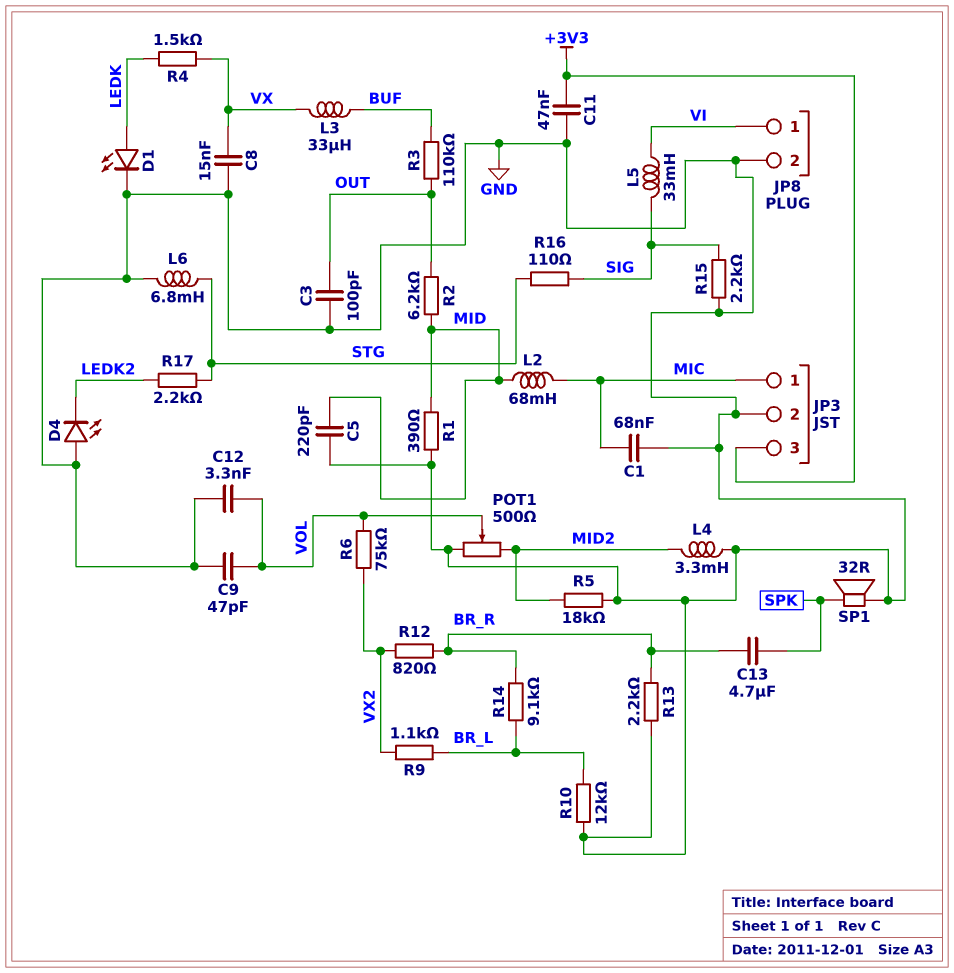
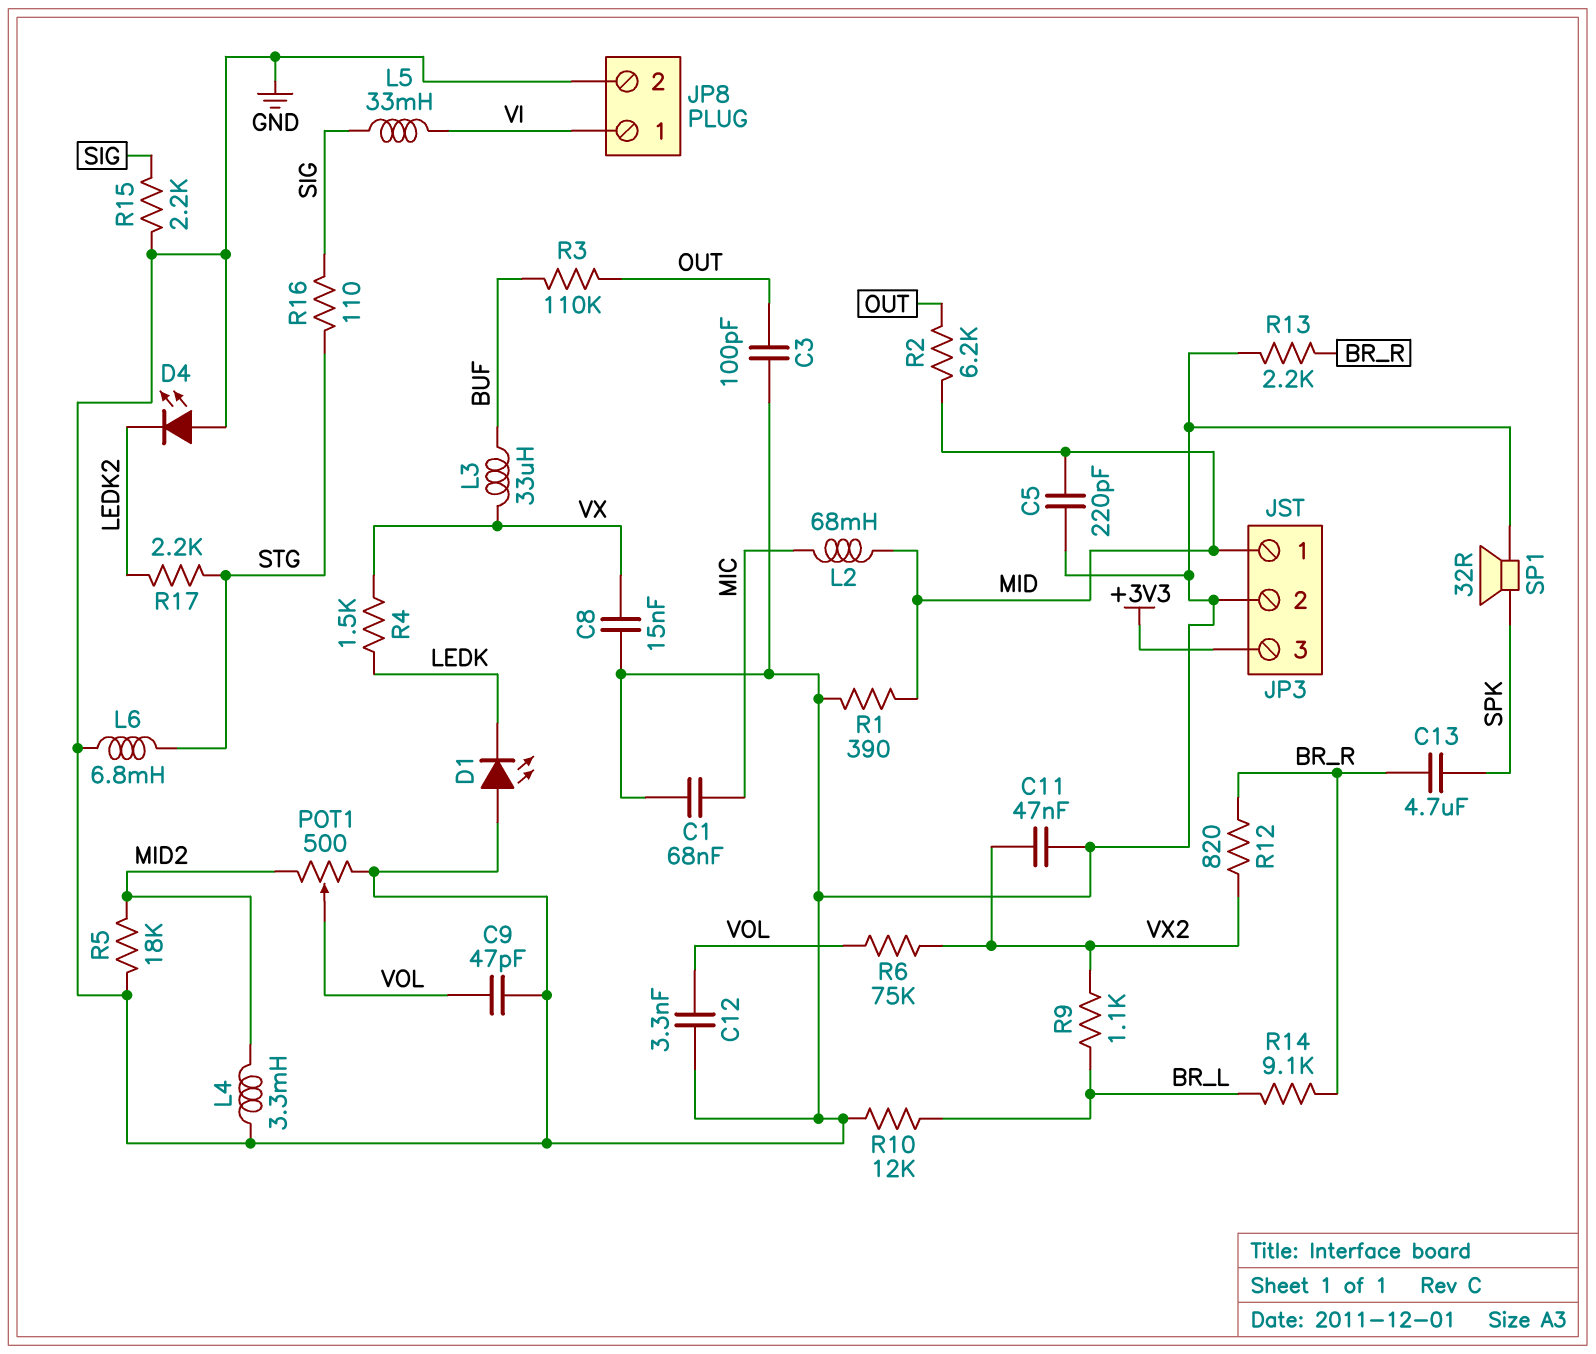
C11: 47nF (+3V3, GND) -> 47nF (GND, VX2)
D1: LED (A LEDK, K GND) -> LED (A GND, K LEDK)
JP3 pin 1: MIC -> MID

